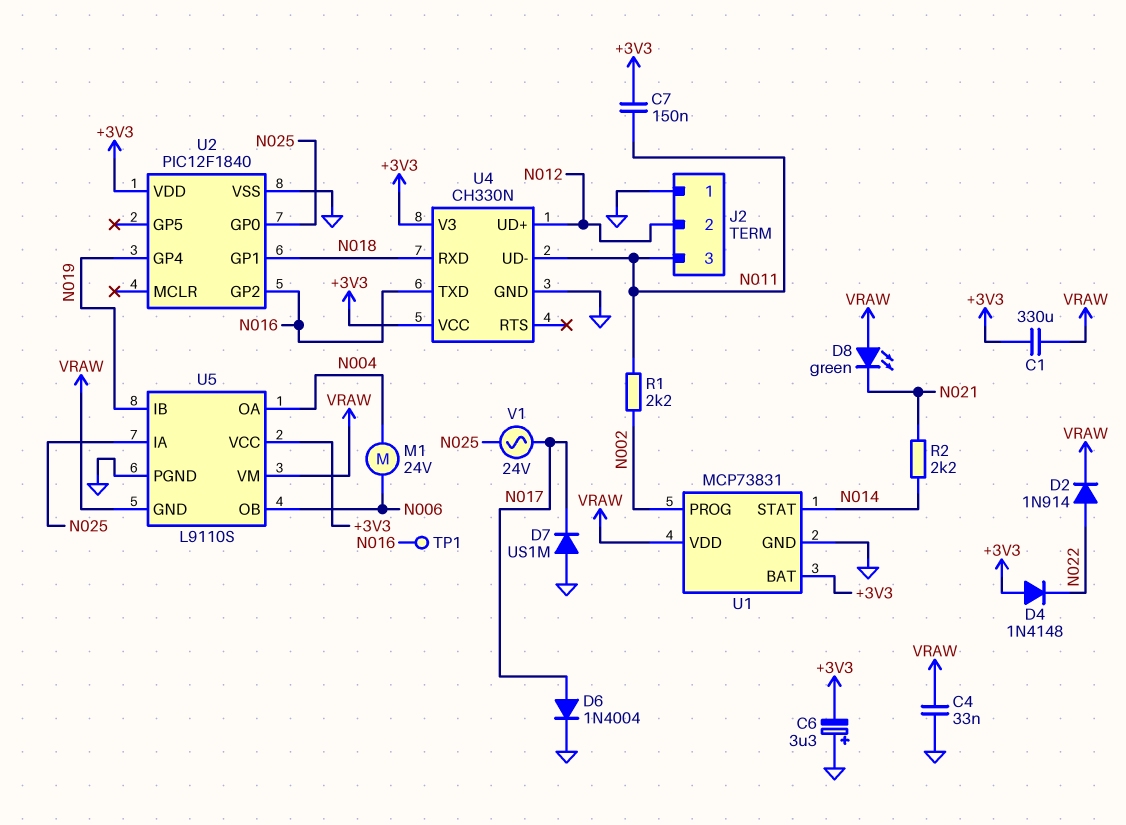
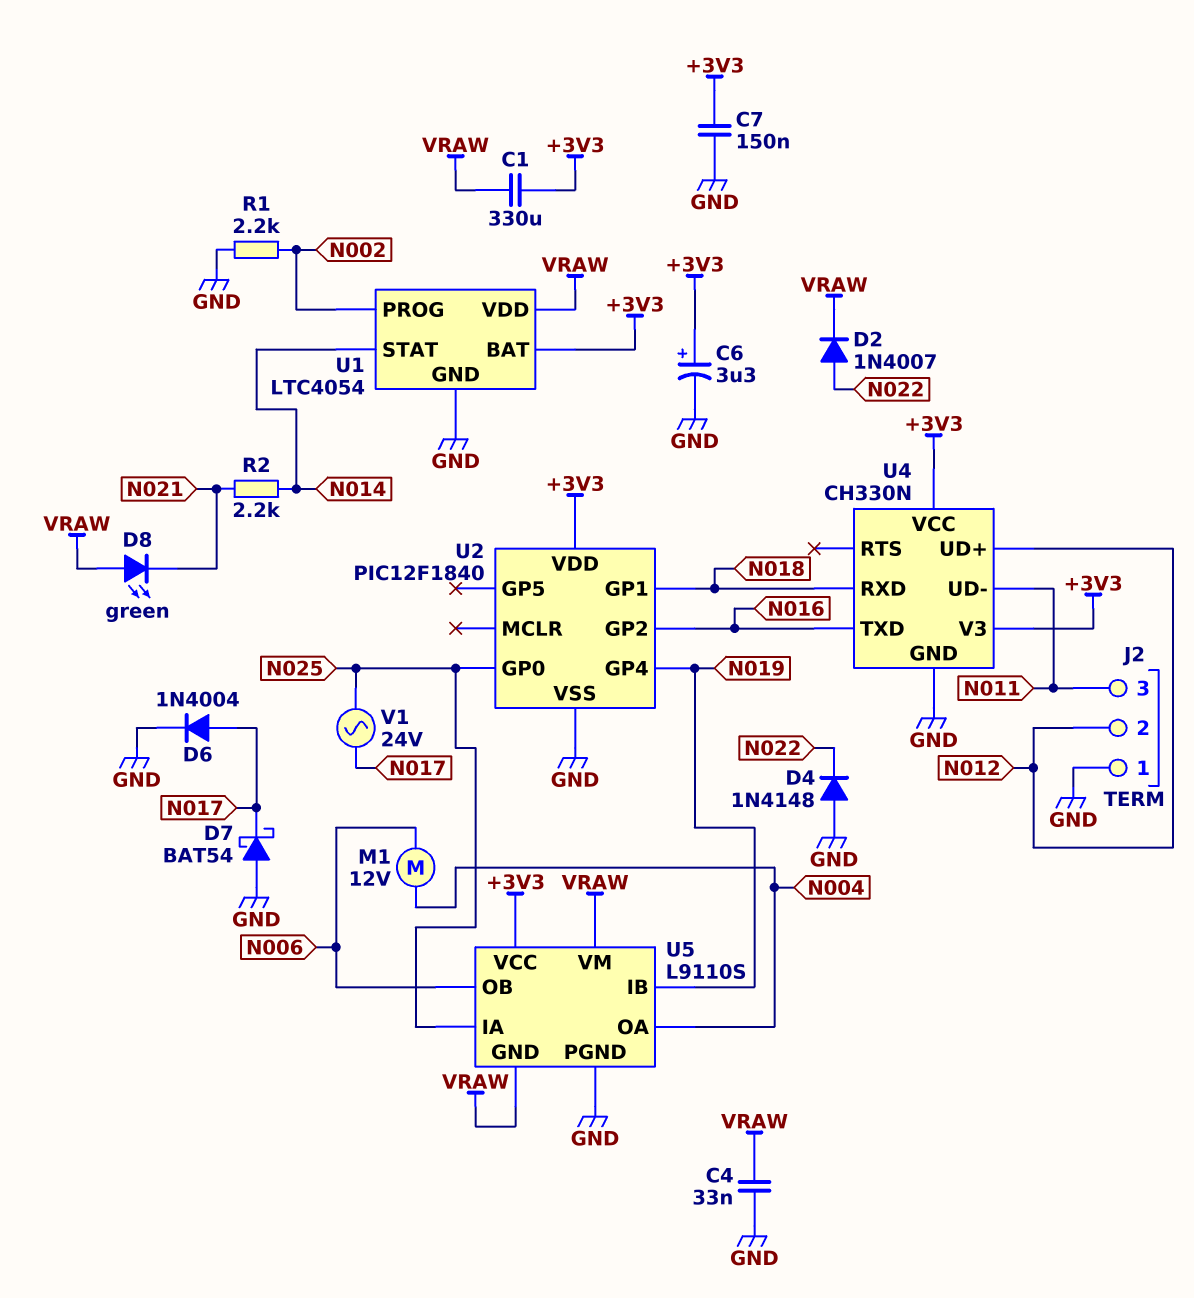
C6: 3.3uF (plus GND, minus +3V3) -> 3.3uF (plus +3V3, minus GND)
C7: 150nF (+3V3, N011) -> 150nF (+3V3, GND)
D2: diode 1N914 (A N022, K VRAW) -> diode 1N4007 (A N022, K VRAW)
D4: diode 1N4148 (A +3V3, K N022) -> diode 1N4148 (A GND, K N022)
D7: diode US1M (A GND, K N017) -> schottky BAT54 (A GND, K N017)
M1: motor 24V (N004, N006) -> motor 12V (N004, N006)
R1: 2.2k (N002, N011) -> 2.2k (GND, N002)
TP1: test point (N016) -> none
U1: MCP73831 -> LTC4054

